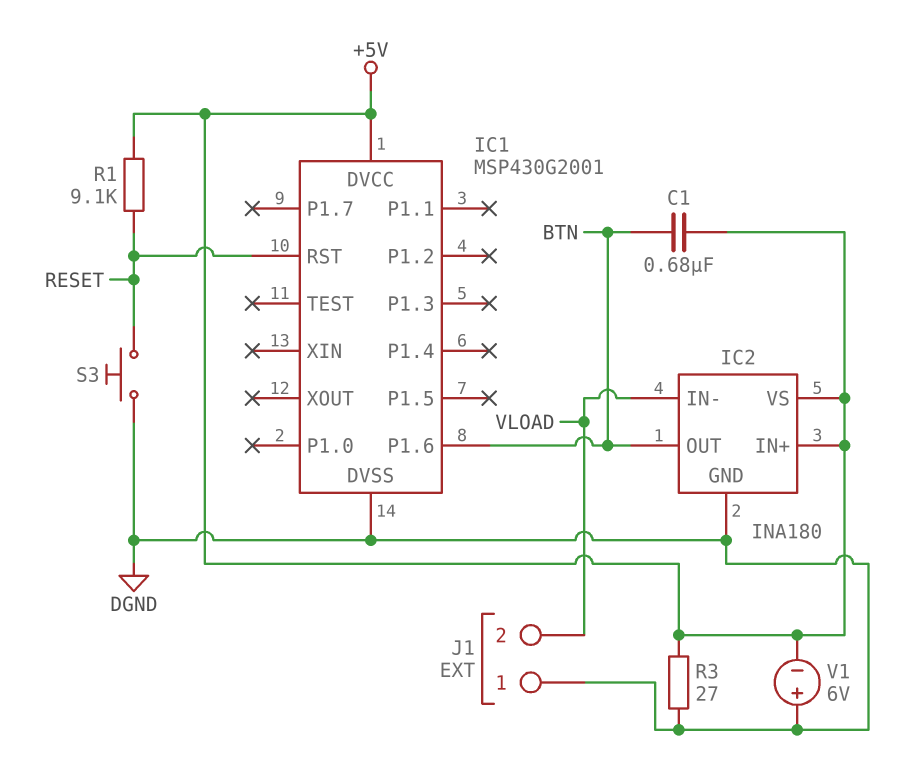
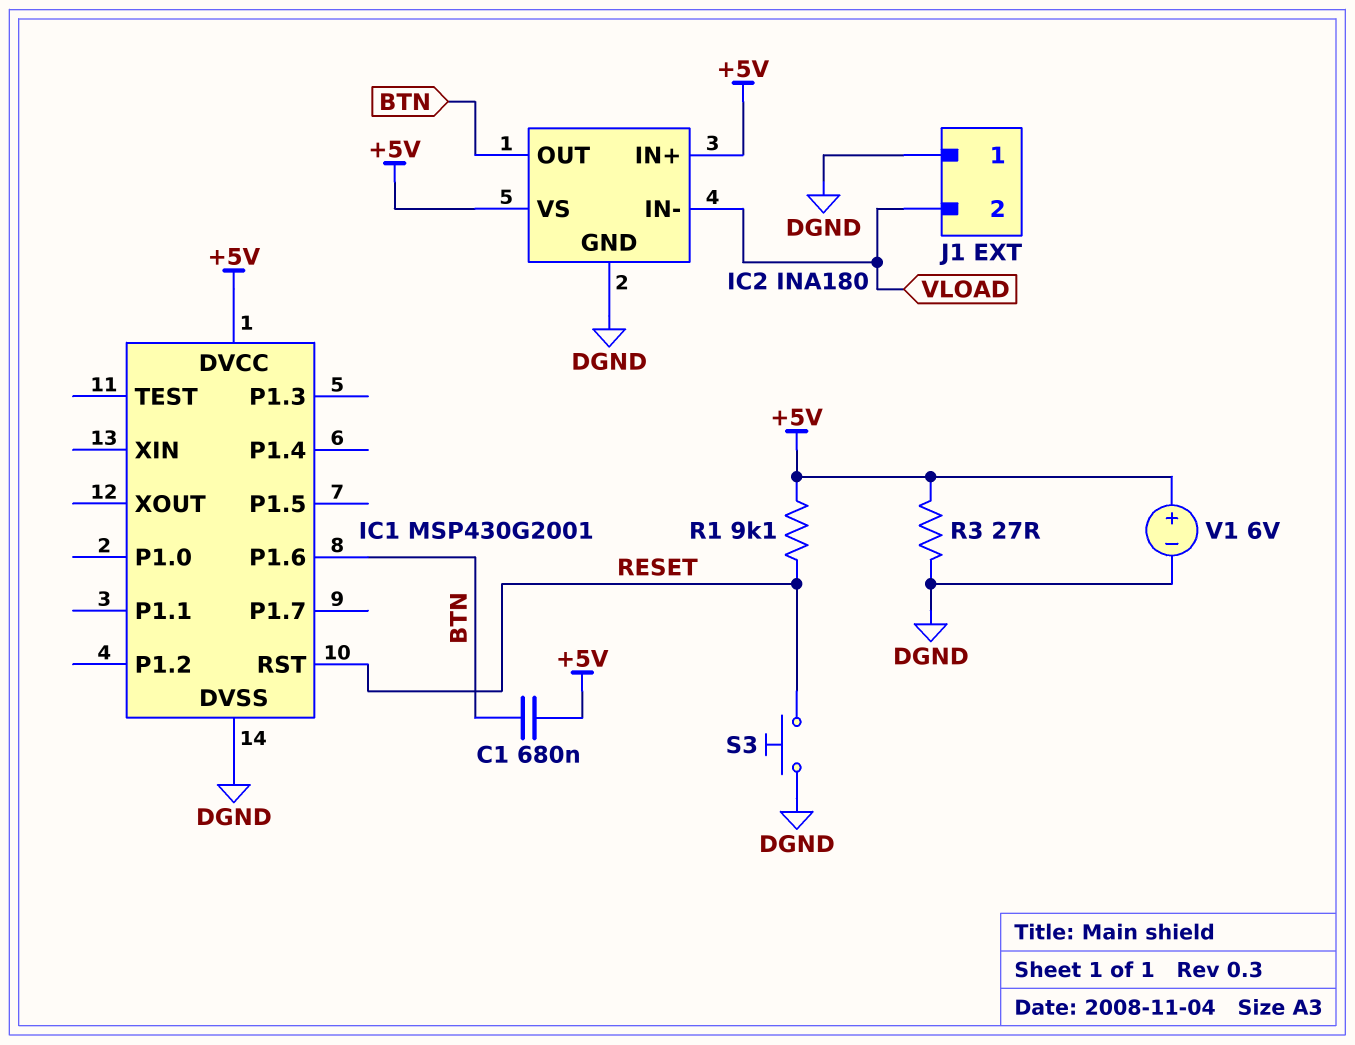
V1: 6V (plus DGND, minus +5V) -> 6V (plus +5V, minus DGND)

